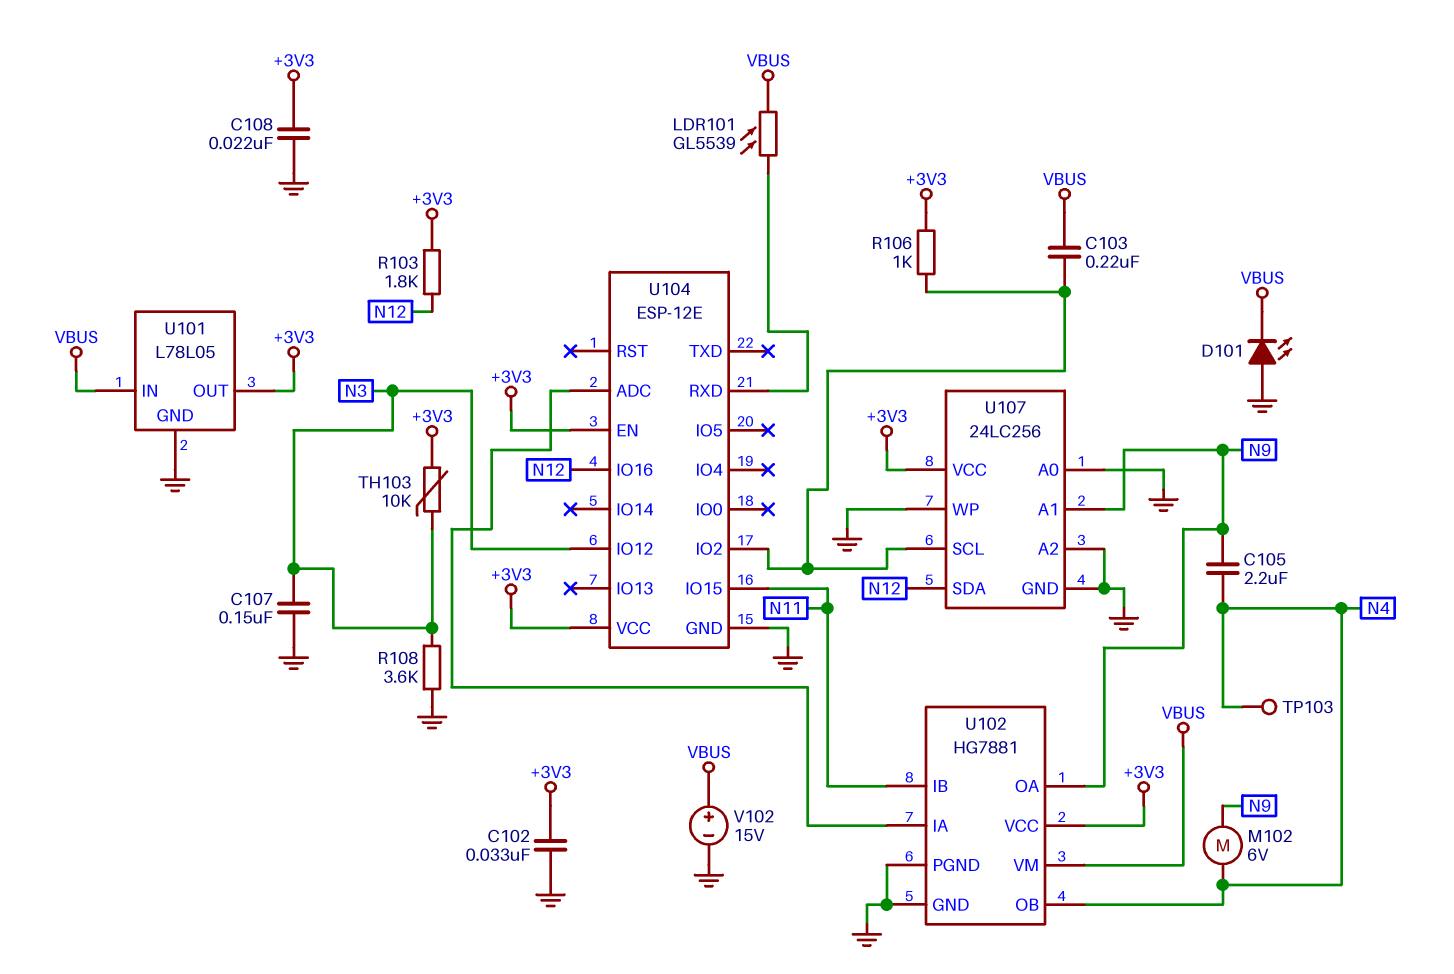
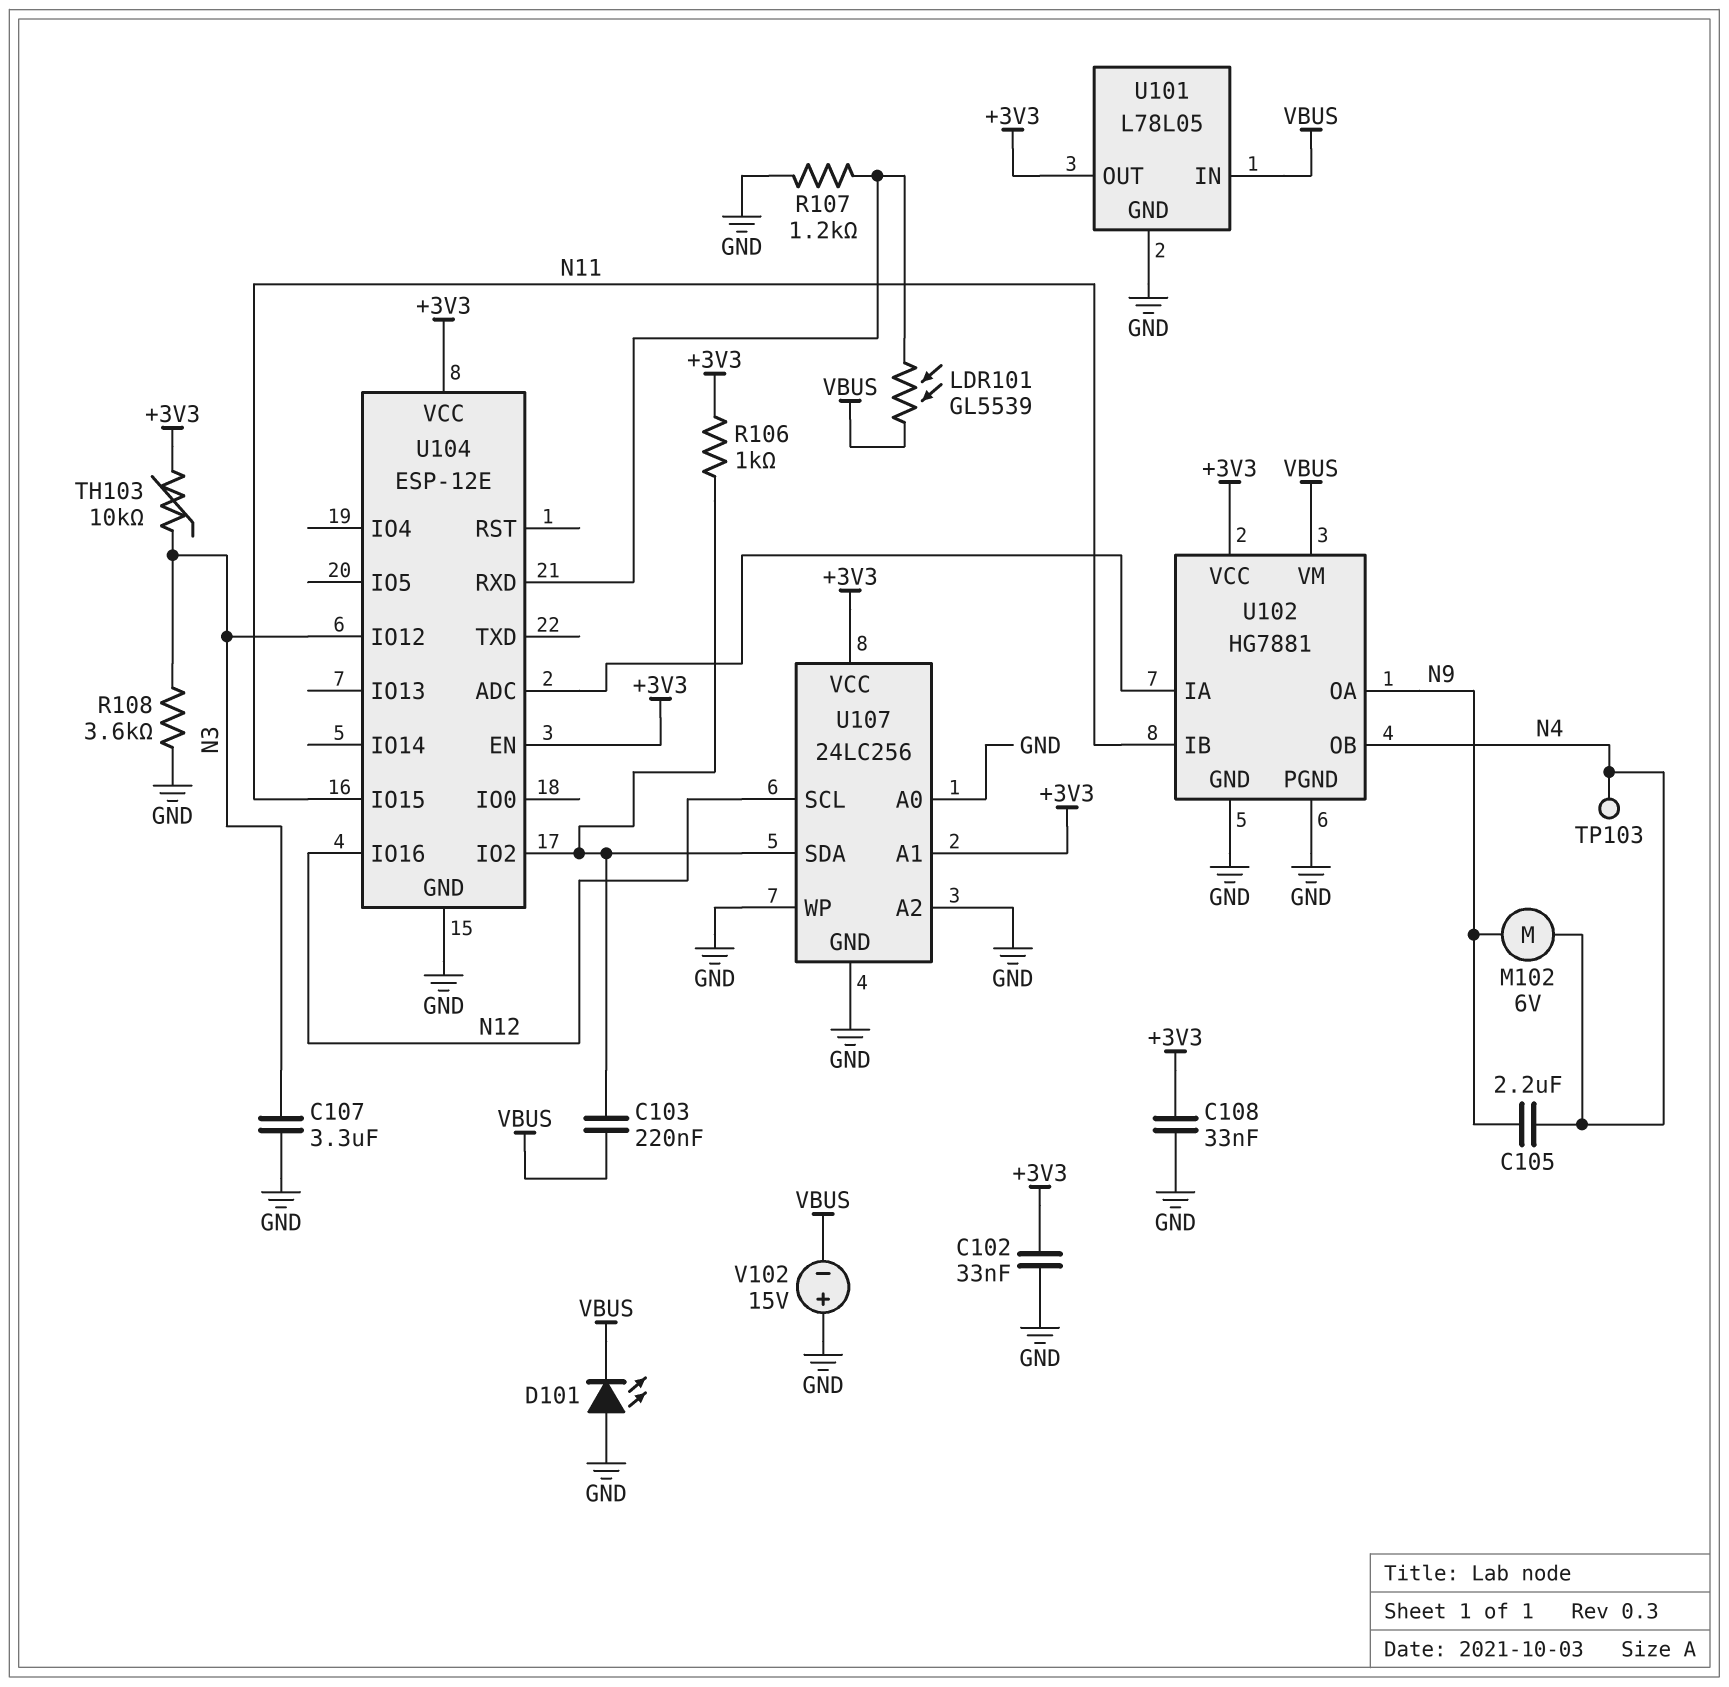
C107: 150nF (GND, N3) -> 3.3uF (GND, N3)
C108: 22nF (+3V3, GND) -> 33nF (+3V3, GND)
R103: 1.8k (+3V3, N12) -> none
R107: none -> 1.2k (GND, U104/RXD)
U107 pin A1: N9 -> +3V3
U107 pin SCL: U104/IO2 -> N12
U107 pin SDA: N12 -> U104/IO2
V102: 15V (plus VBUS, minus GND) -> 15V (plus GND, minus VBUS)

